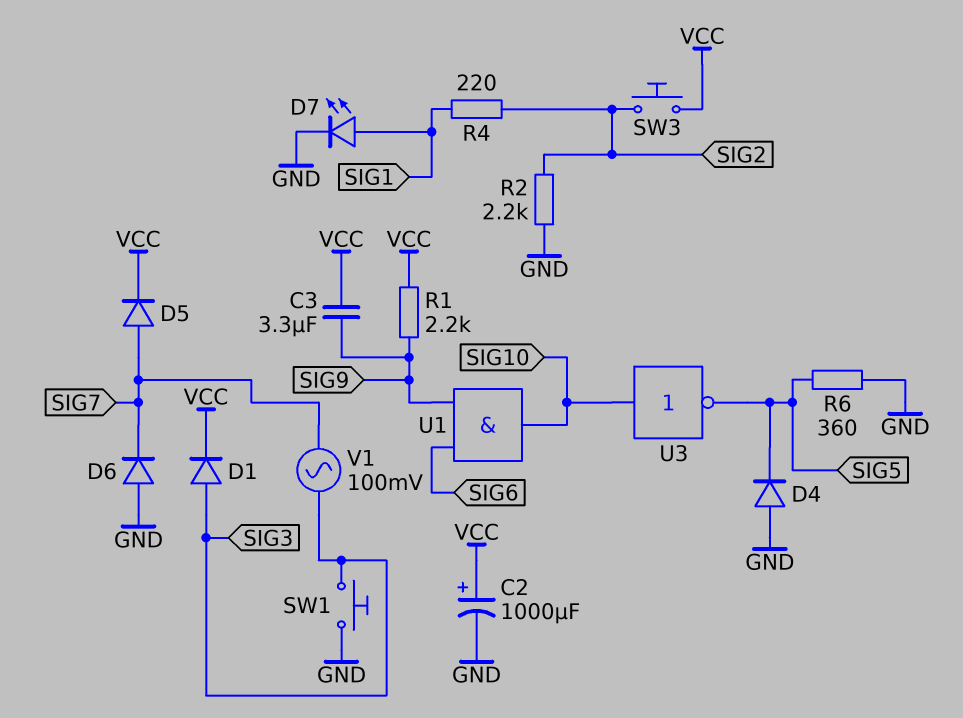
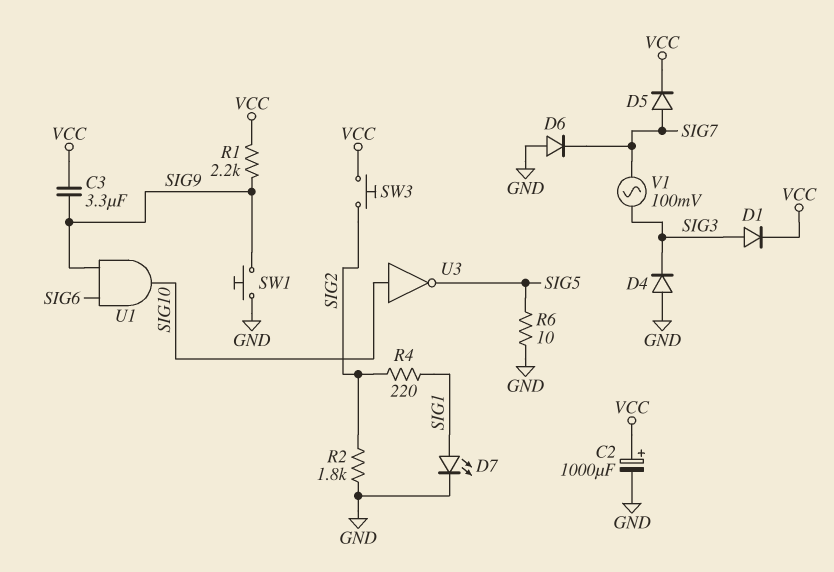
D4: diode (A GND, K SIG5) -> diode (A GND, K SIG3)
R2: 2.2k (GND, SIG2) -> 1.8k (GND, SIG2)
R6: 360 (GND, SIG5) -> 10 (GND, SIG5)
SW1: button (GND, SIG3) -> button (GND, SIG9)

